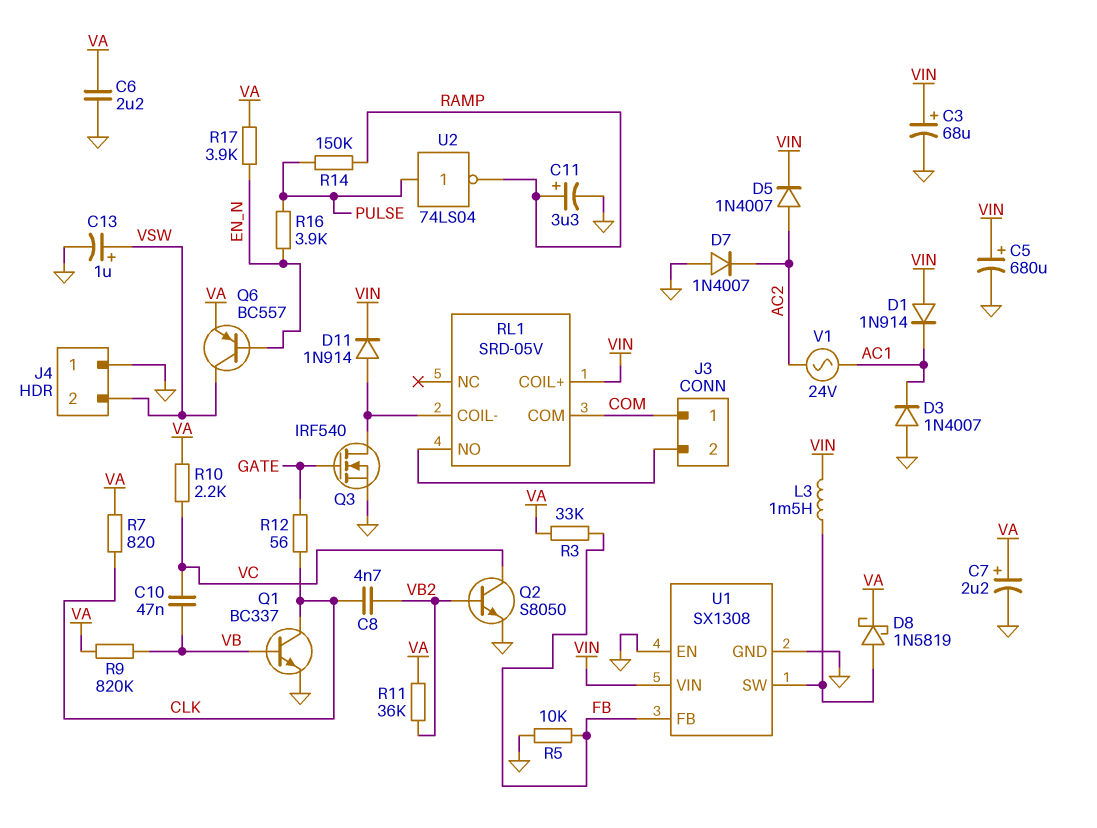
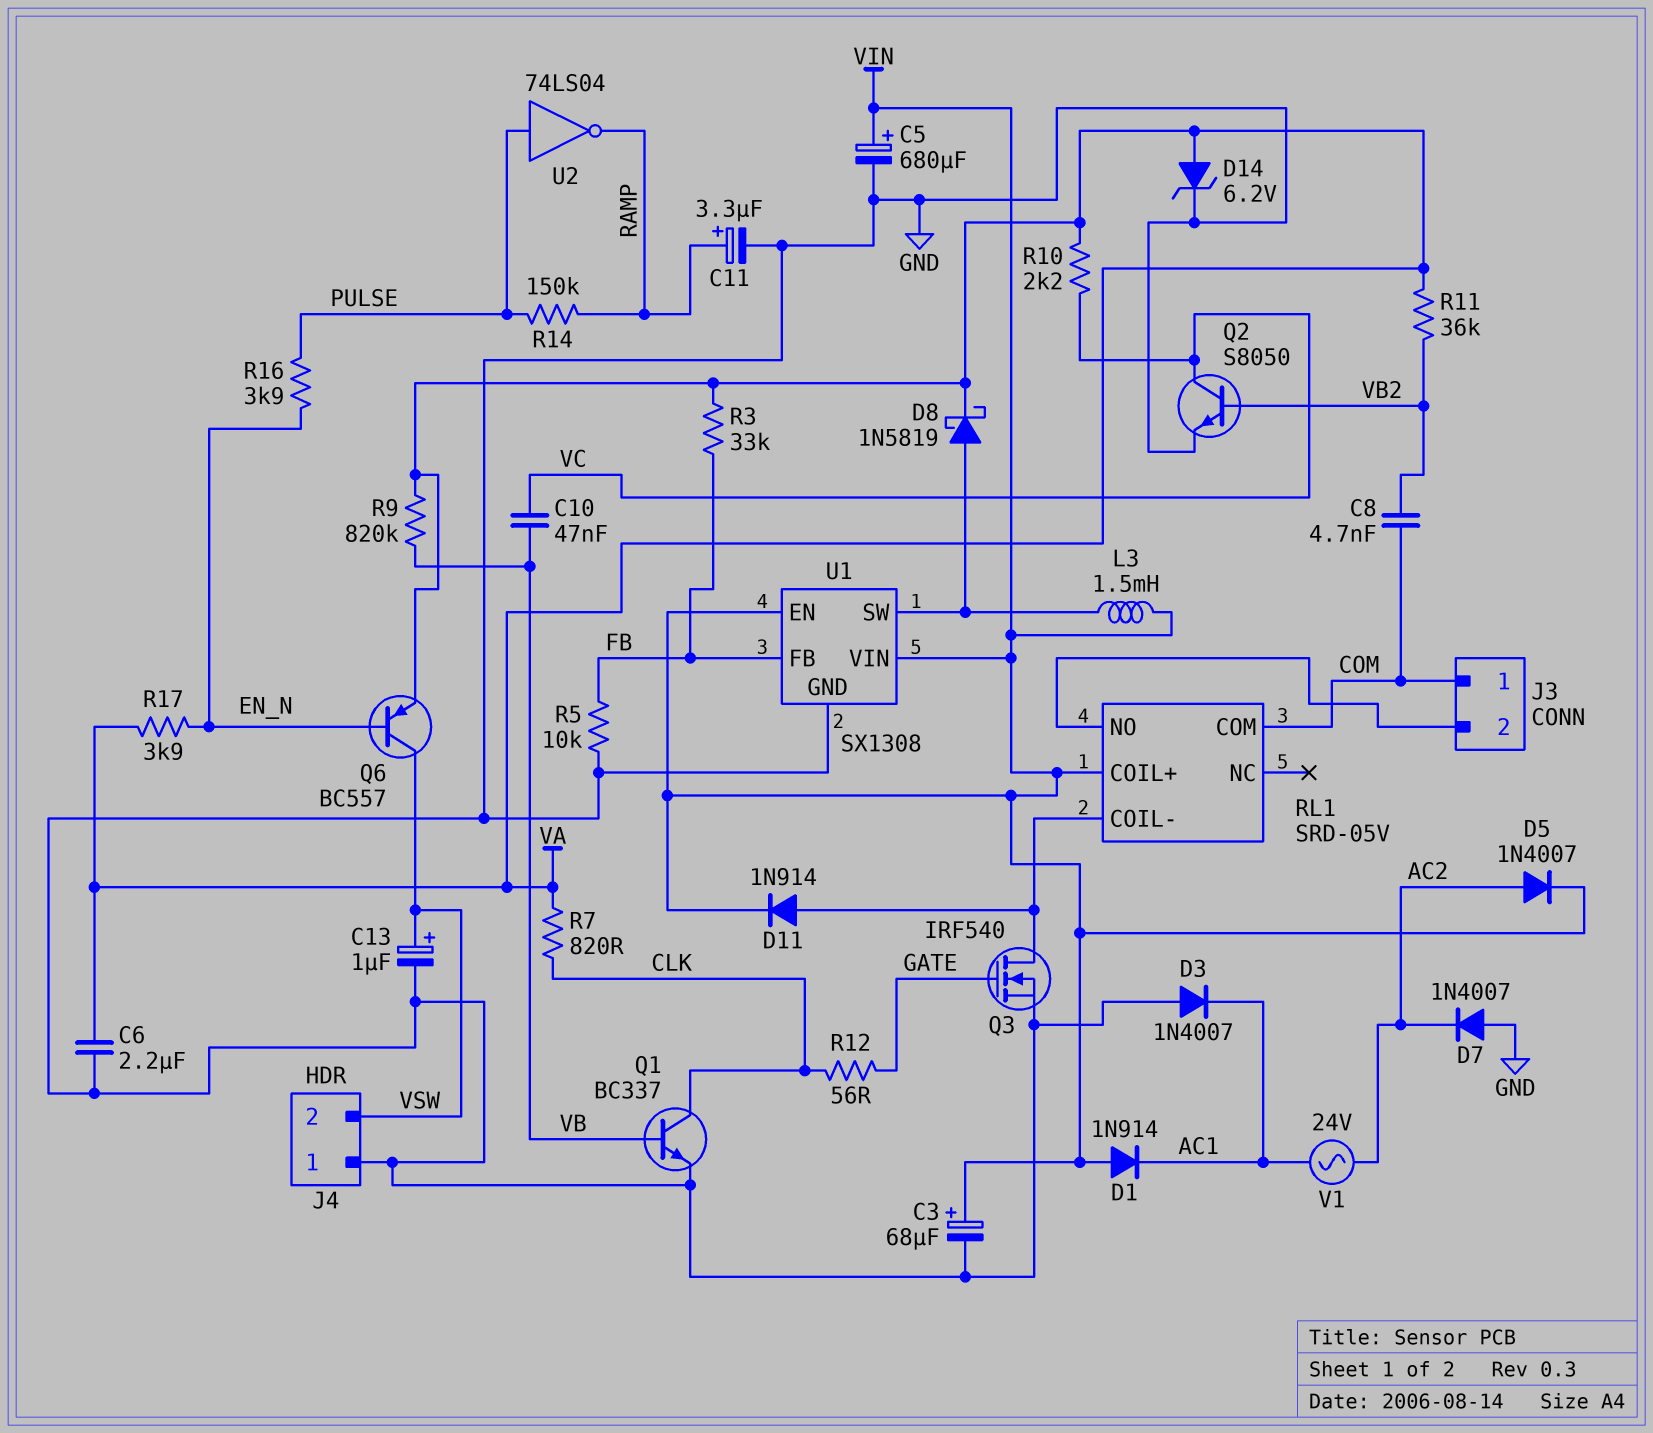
C7: 2.2uF (plus VA, minus GND) -> none
C8: 4.7nF (CLK, VB2) -> 4.7nF (COM, VB2)
D14: none -> zener 6.2V (A VA, K GND)
U1 pin EN: GND -> VIN

